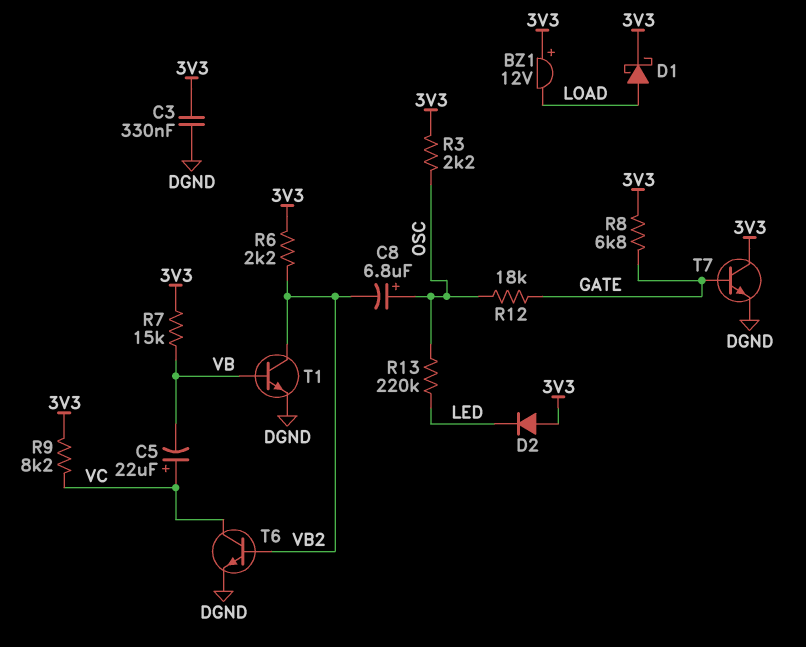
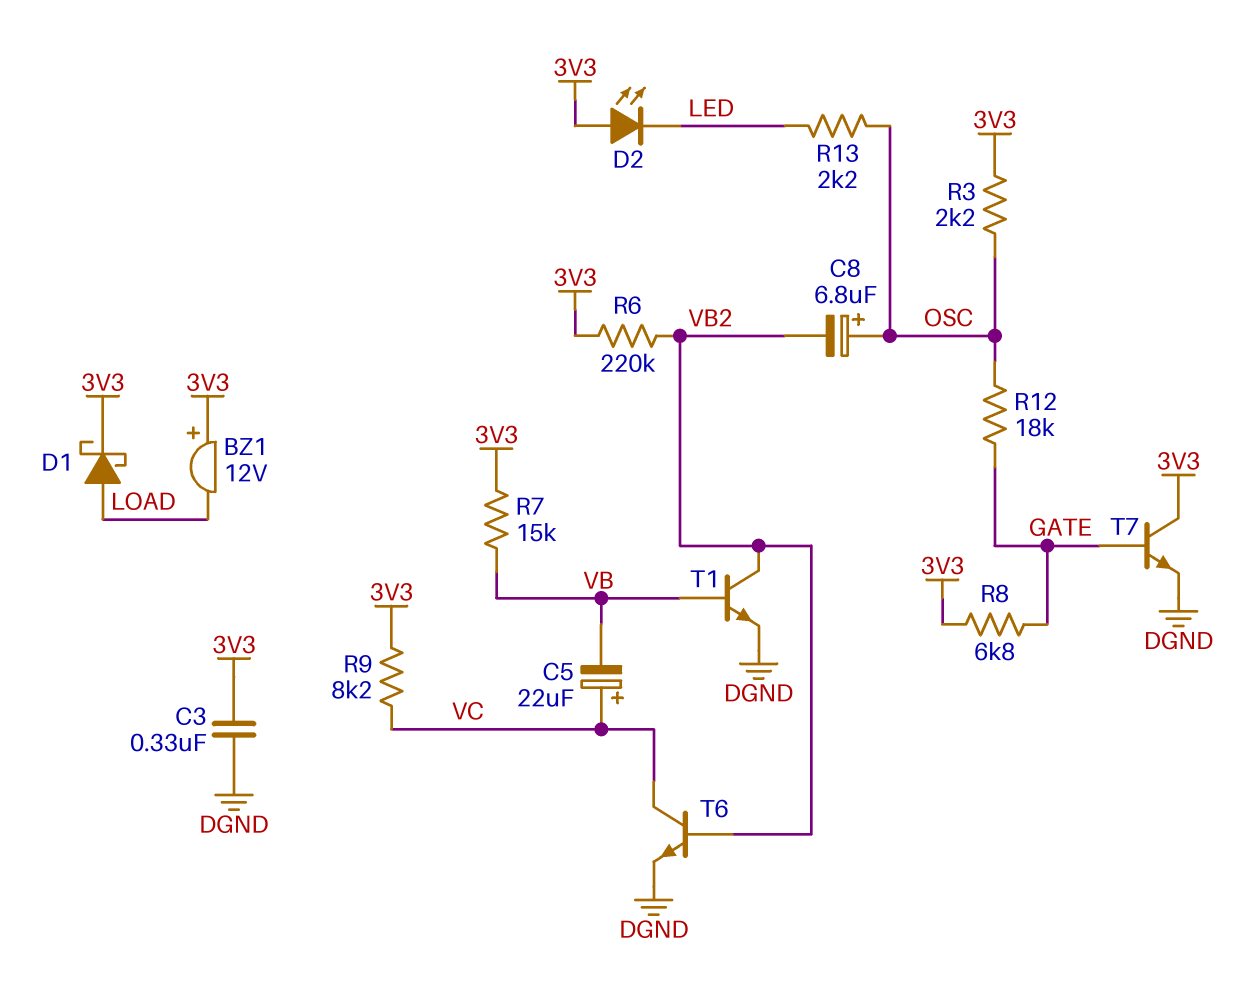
D2: diode (A 3V3, K LED) -> LED (A 3V3, K LED)
R6: 2.2k (3V3, VB2) -> 220k (3V3, VB2)
R13: 220k (LED, OSC) -> 2.2k (LED, OSC)

